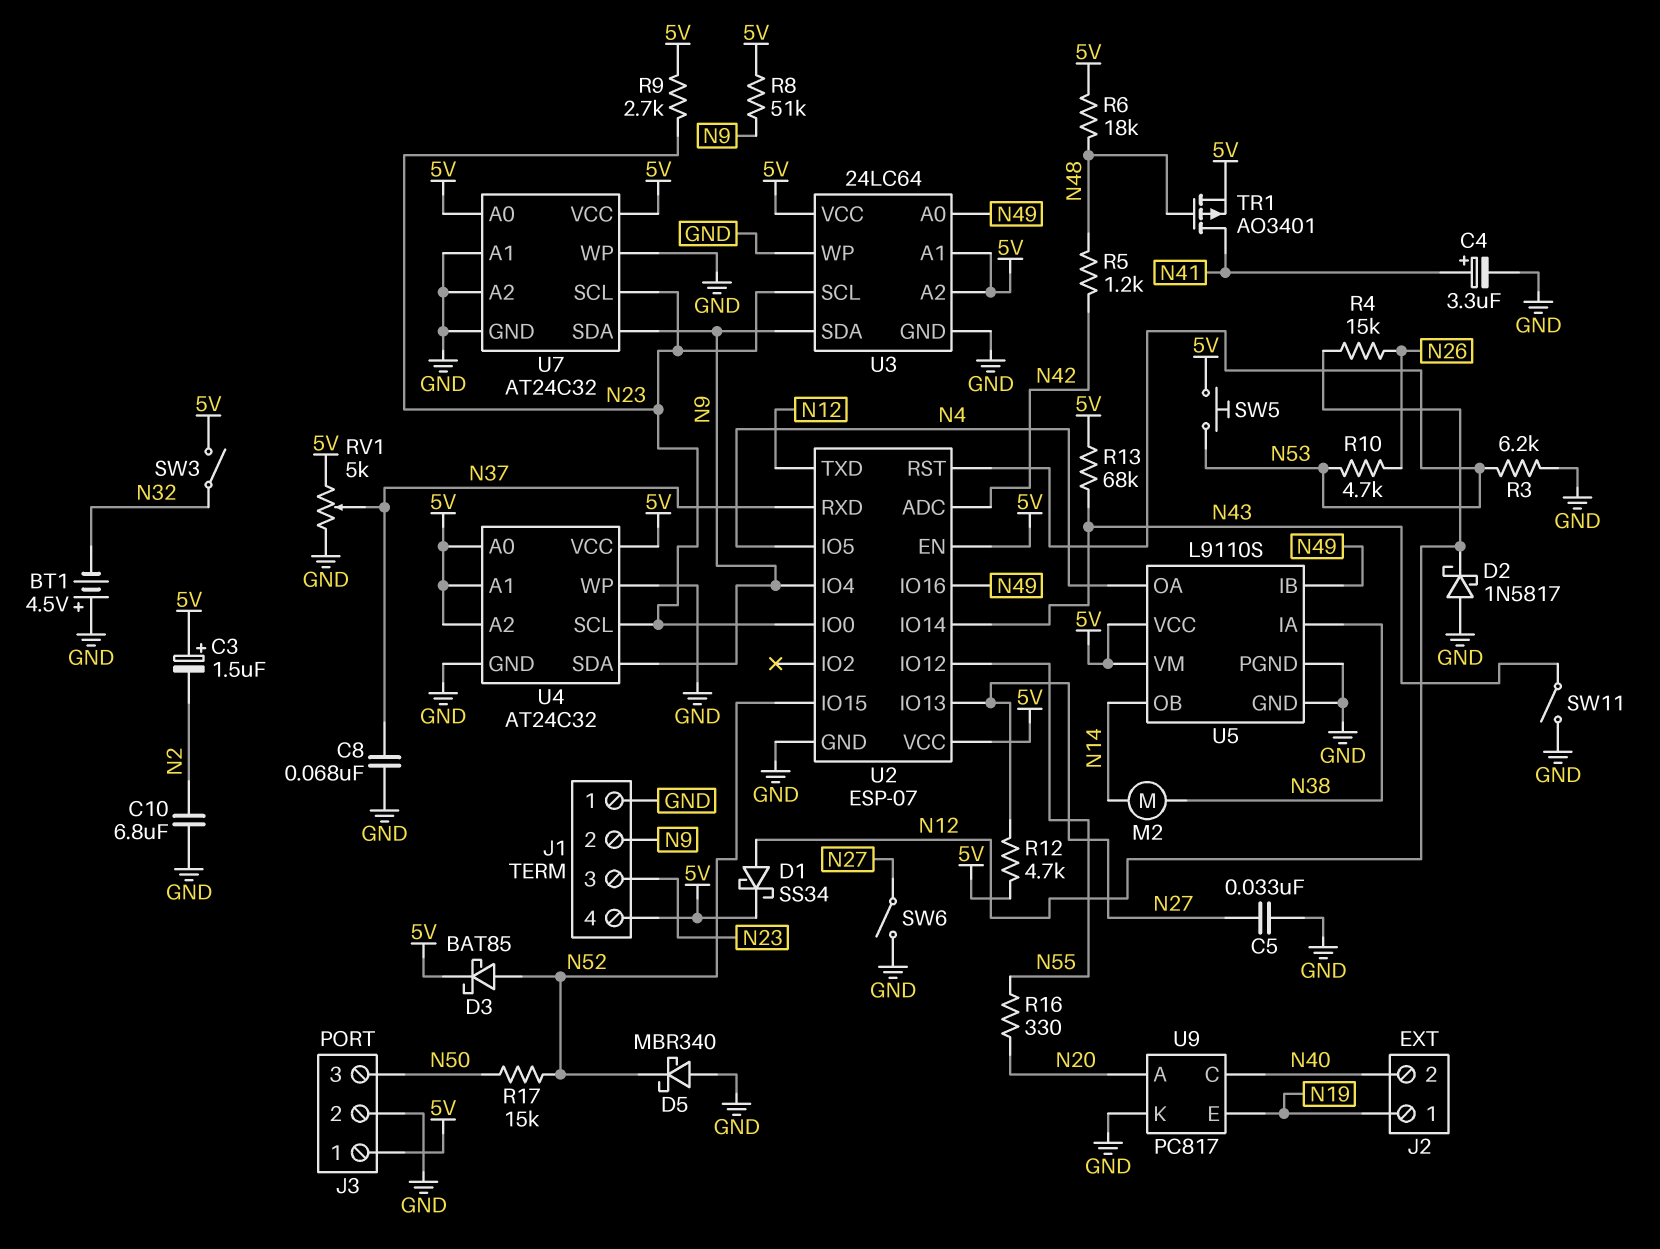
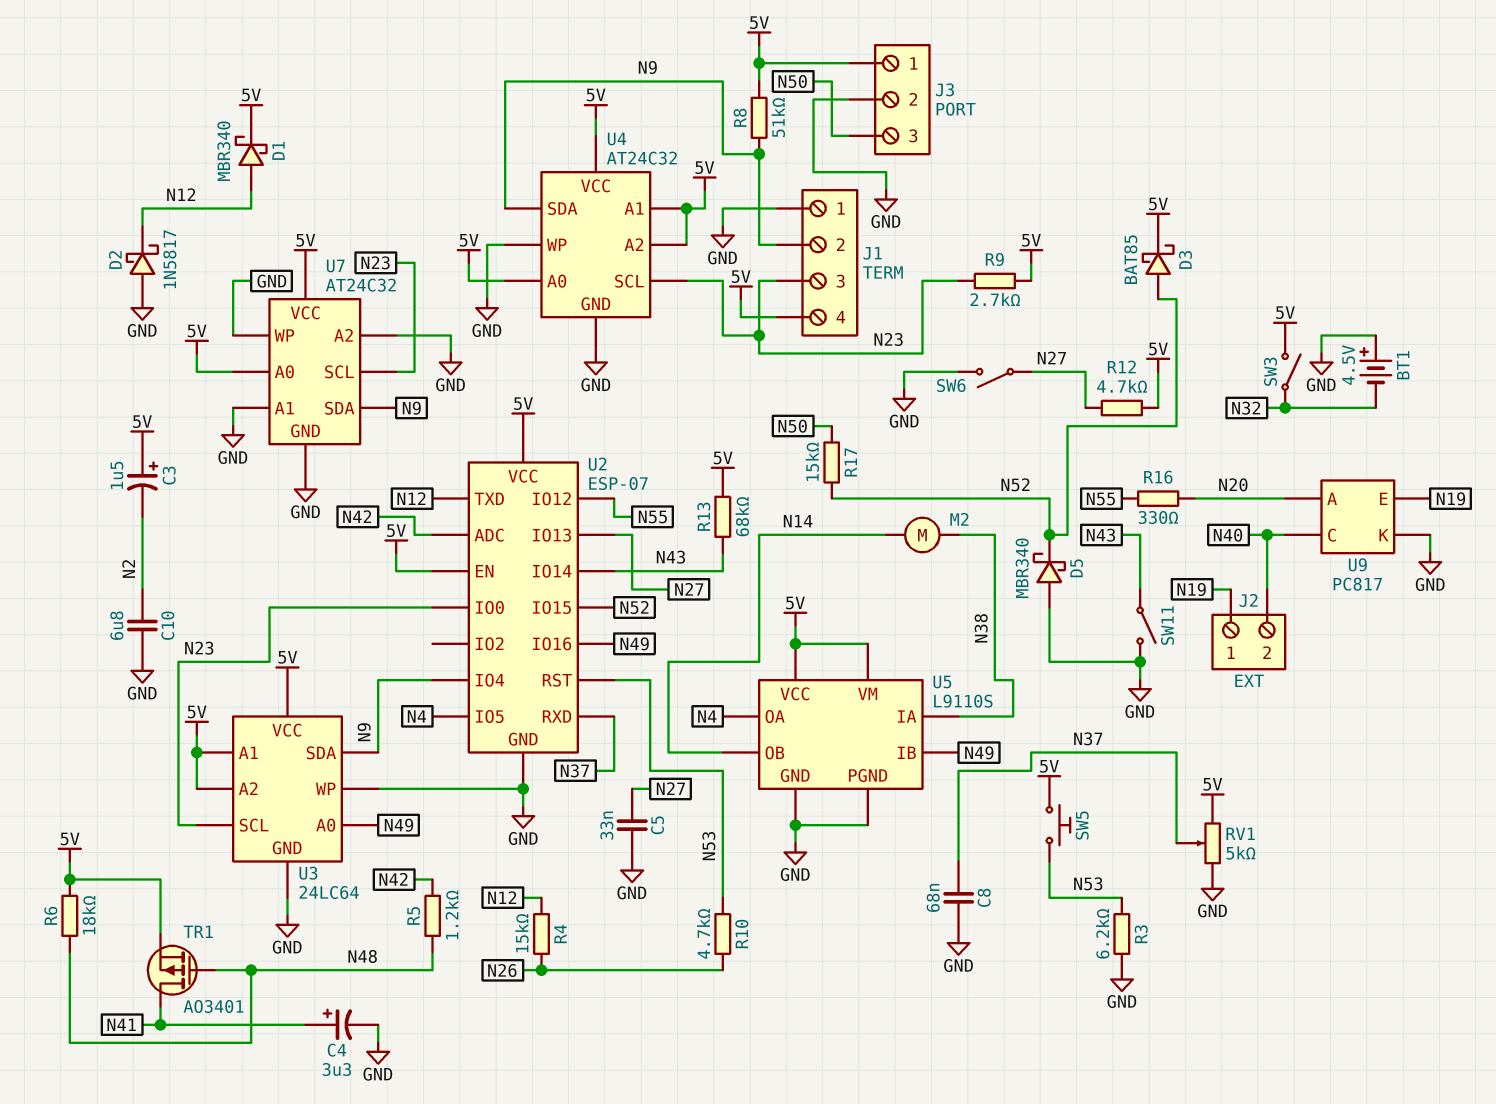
D1: schottky SS34 (A N12, K 5V) -> schottky MBR340 (A N12, K 5V)

